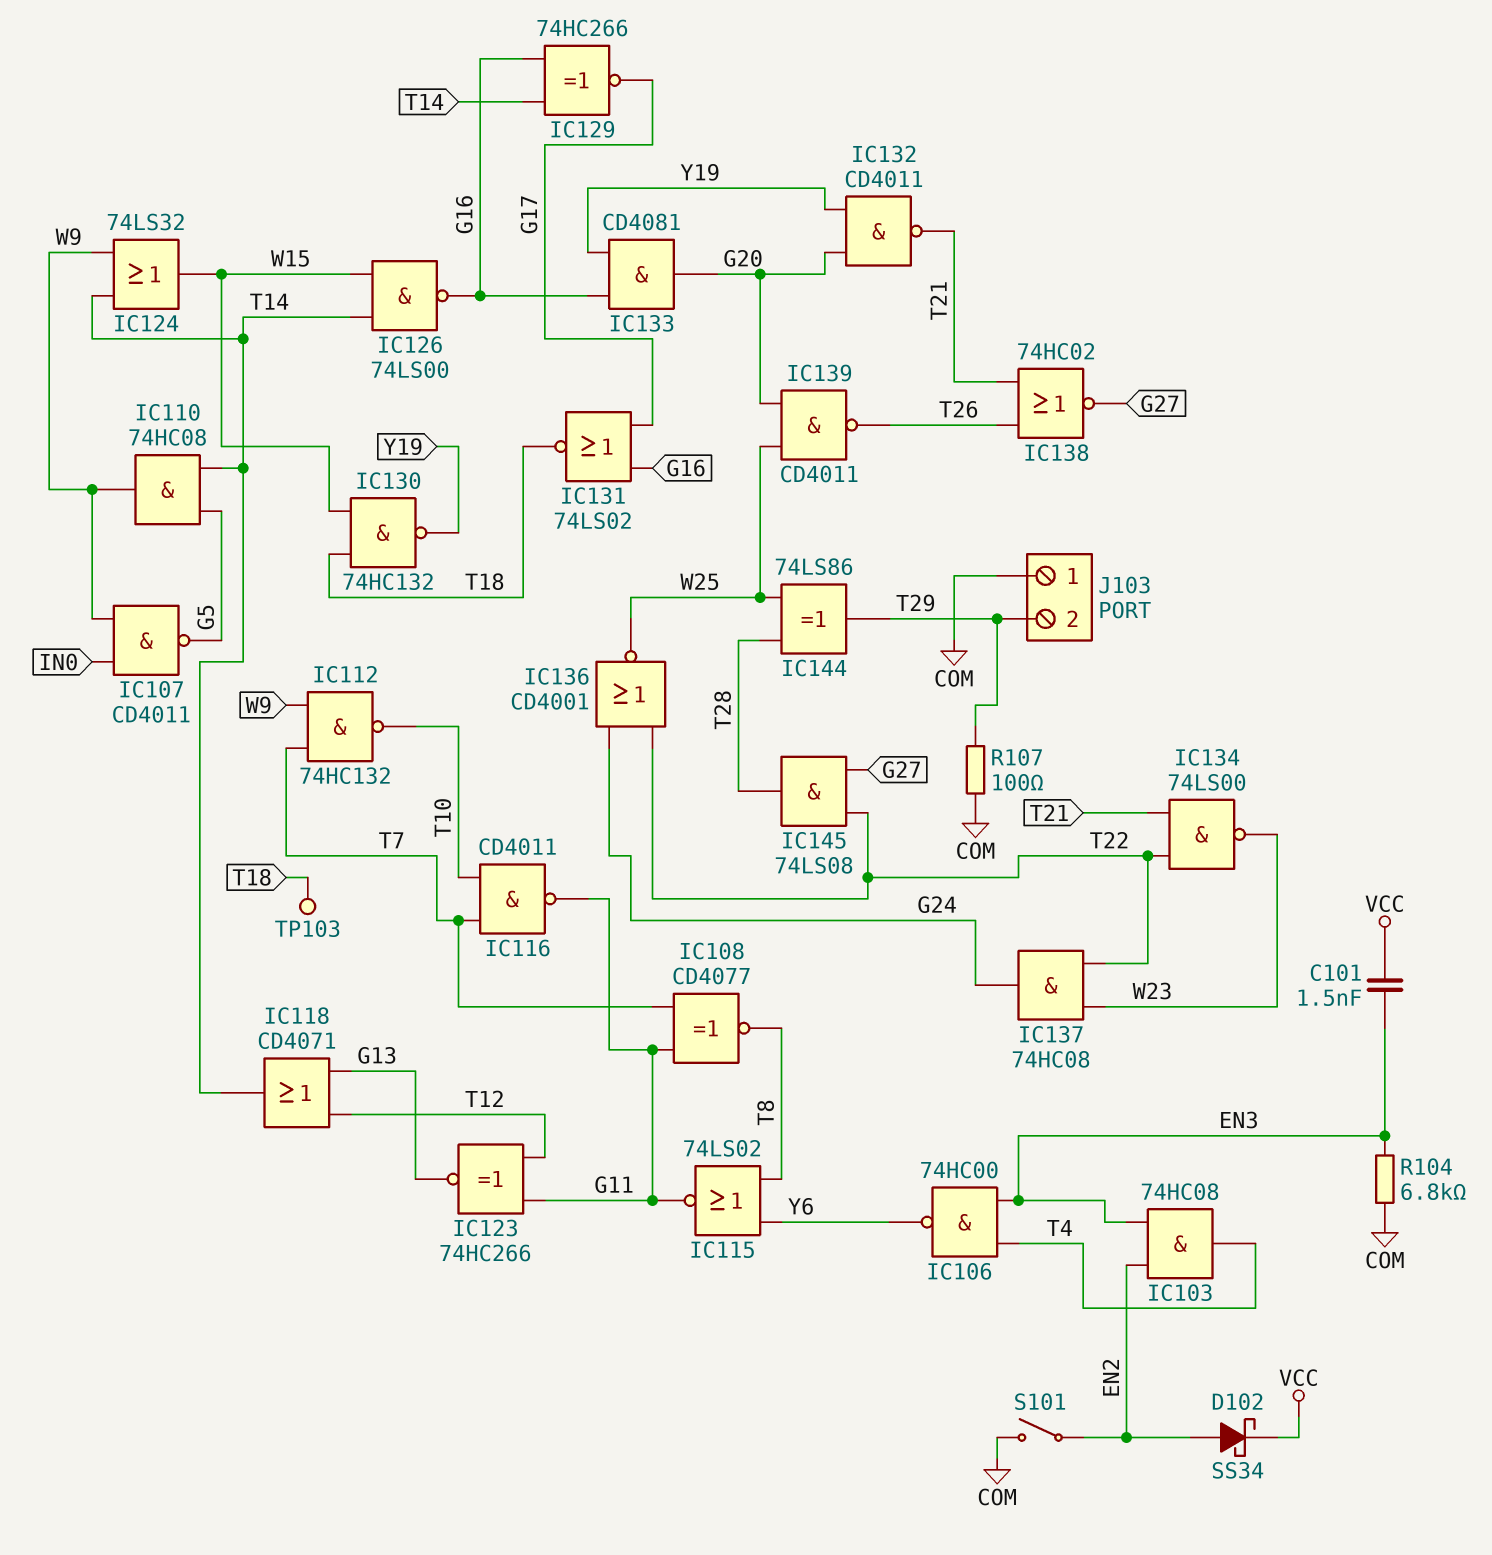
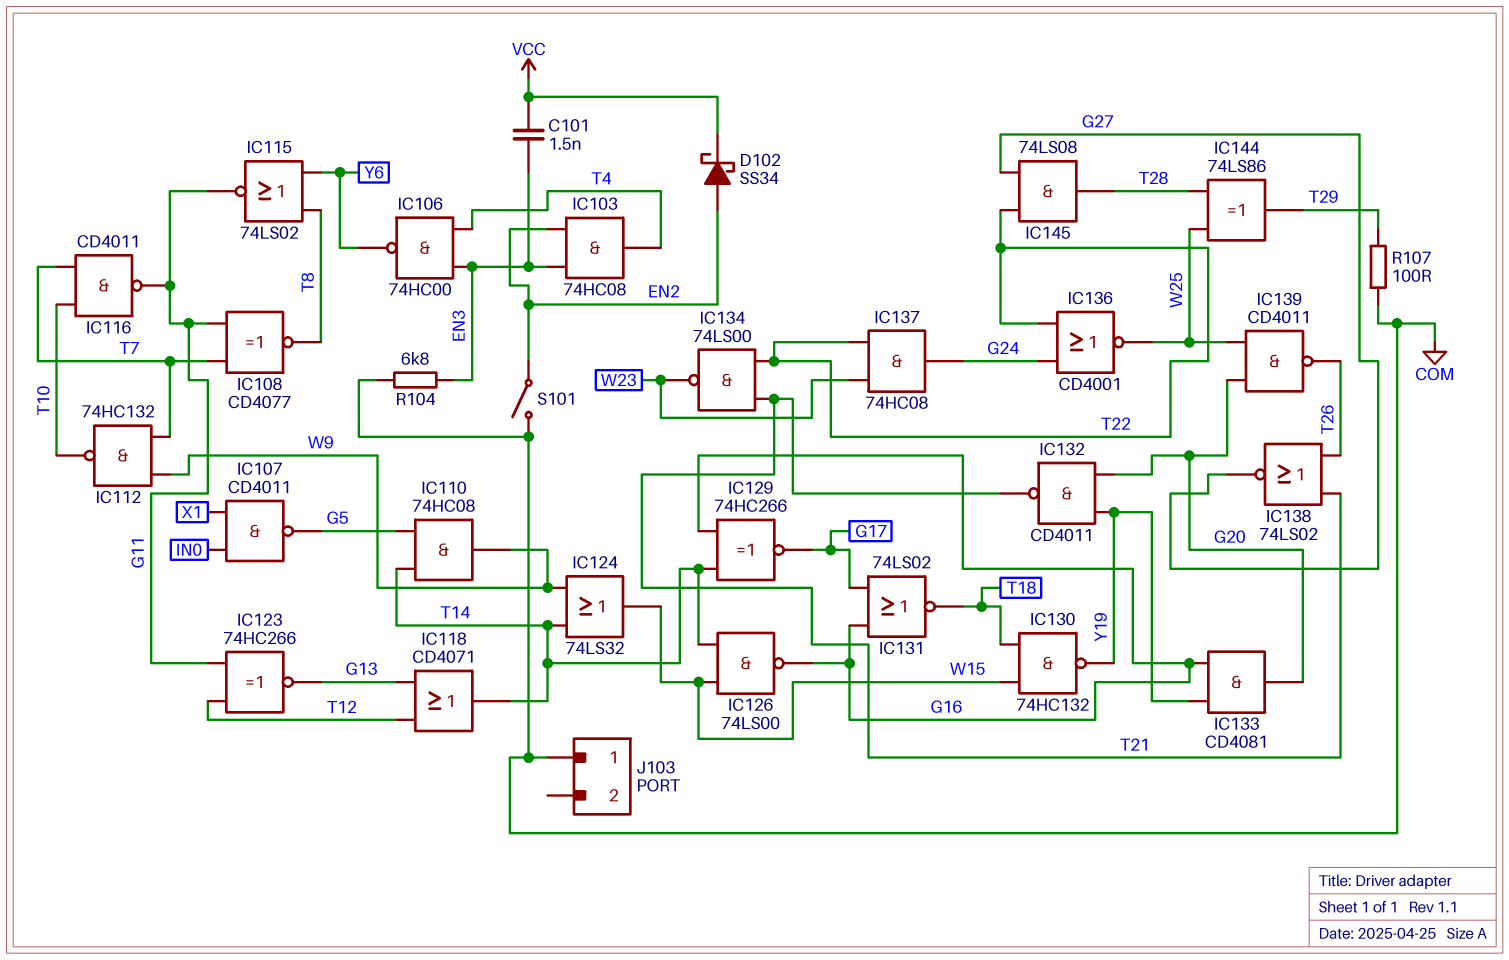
IC107: NAND CD4011 (in IN0, in W9, out G5) -> NAND CD4011 (in IN0, in X1, out G5)
IC138: NOR 74HC02 (in T21, in T26, out G27) -> NOR 74LS02 (in T21, in T26, out G27)
J103 pin 2: T29 -> none
TP103: test point (T18) -> none

